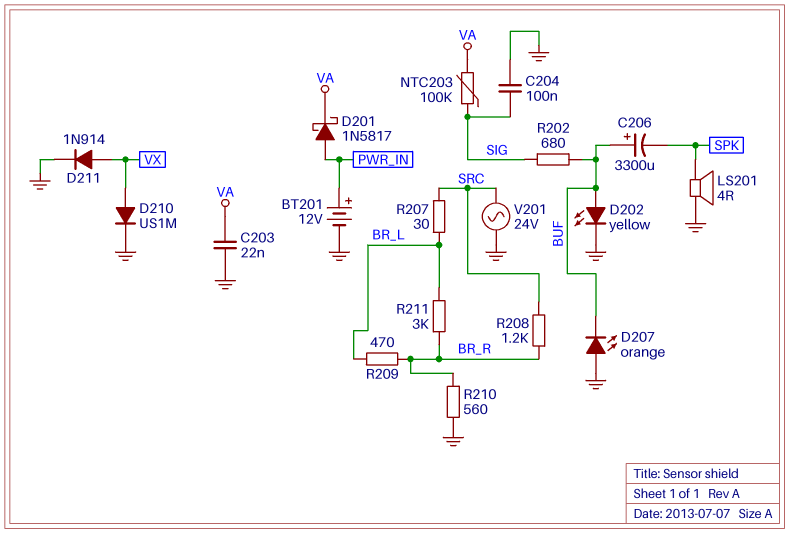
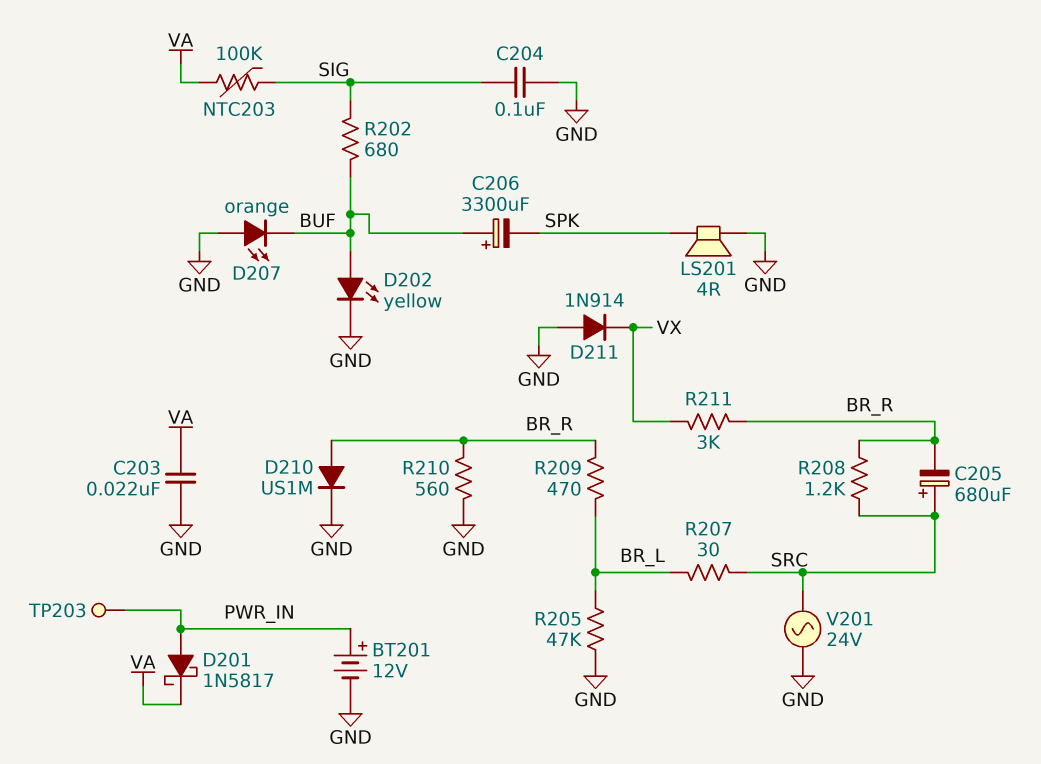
C205: none -> 680uF (plus SRC, minus BR_R)
D210: diode US1M (A VX, K GND) -> diode US1M (A BR_R, K GND)
D211: diode 1N914 (A VX, K GND) -> diode 1N914 (A GND, K VX)
R205: none -> 47k (BR_L, GND)
R211: 3k (BR_L, BR_R) -> 3k (BR_R, VX)
TP203: none -> test point (PWR_IN)

